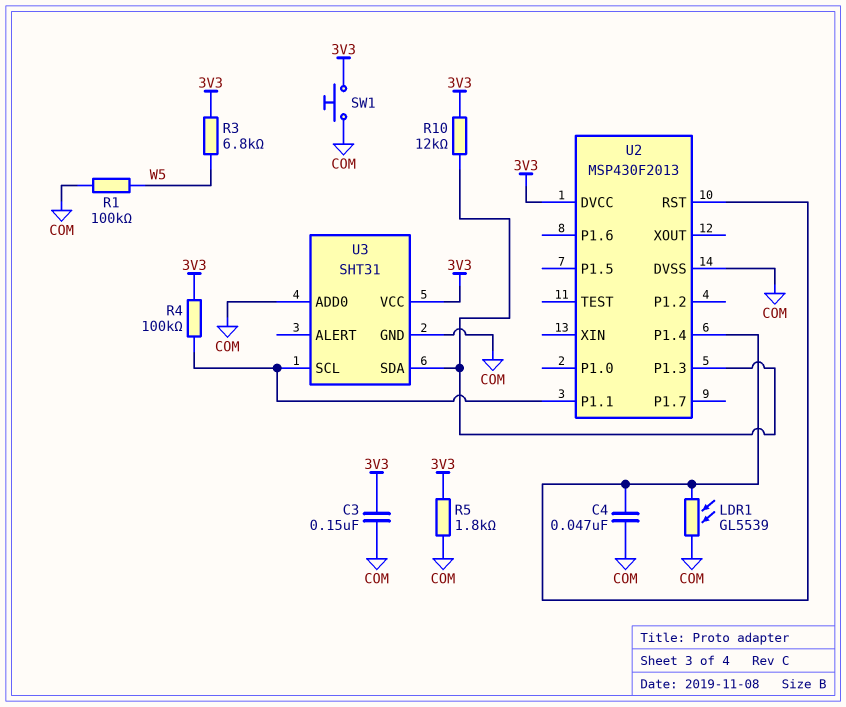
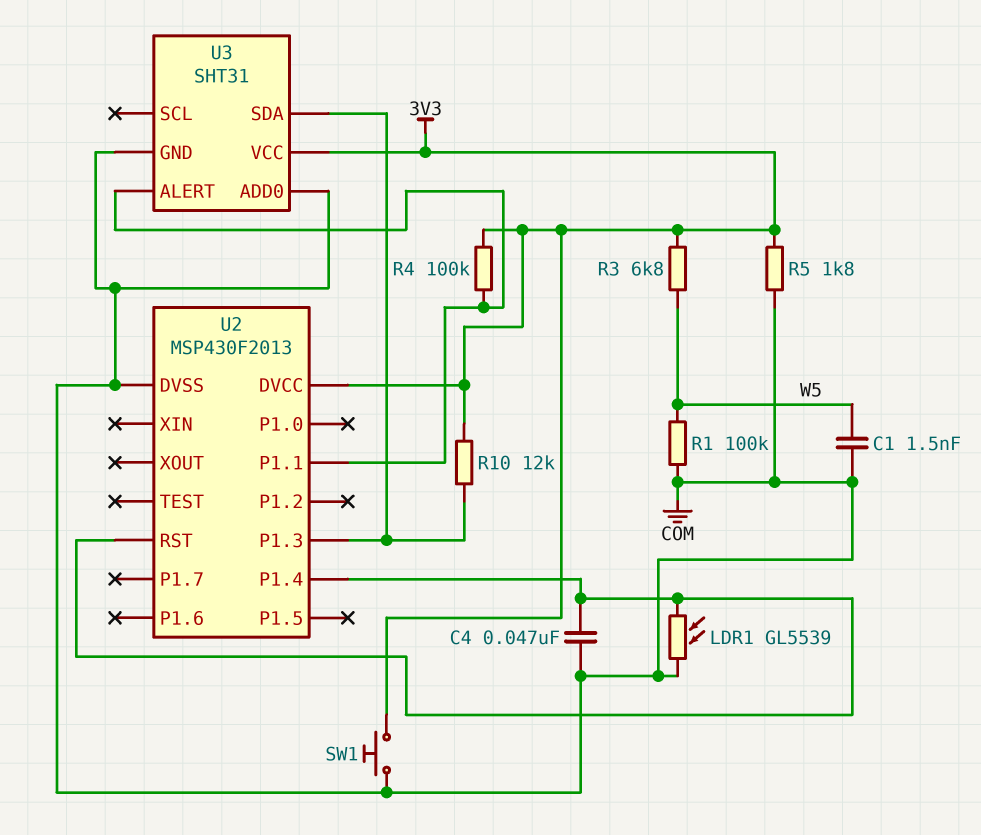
C1: none -> 1.5nF (COM, W5)
C3: 150nF (3V3, COM) -> none
U3 pin ALERT: none -> U2/P1.1
U3 pin SCL: U2/P1.1 -> none

